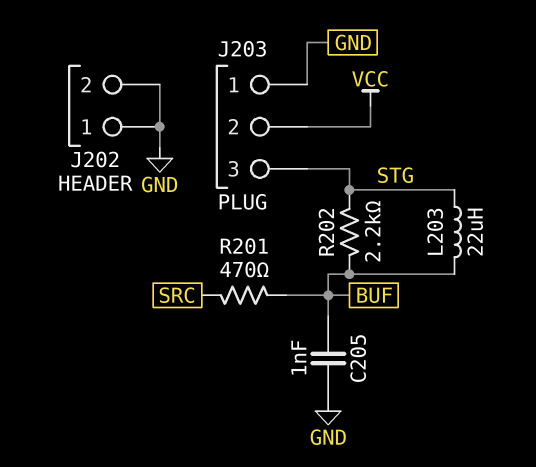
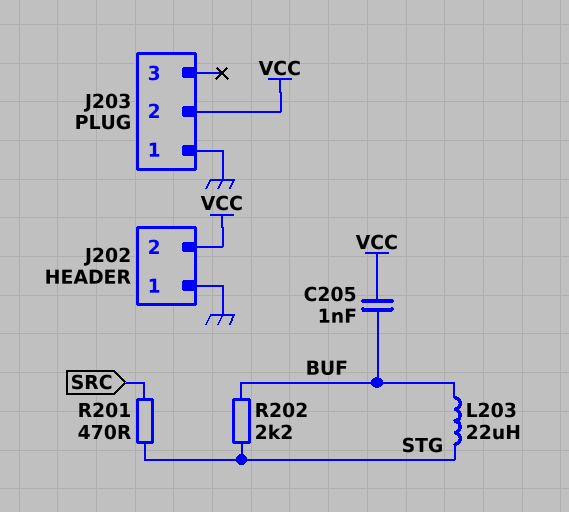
C205: 1nF (BUF, GND) -> 1nF (BUF, VCC)
J202 pin 2: GND -> VCC
J203 pin 3: STG -> none
R201: 470 (BUF, SRC) -> 470 (SRC, STG)

